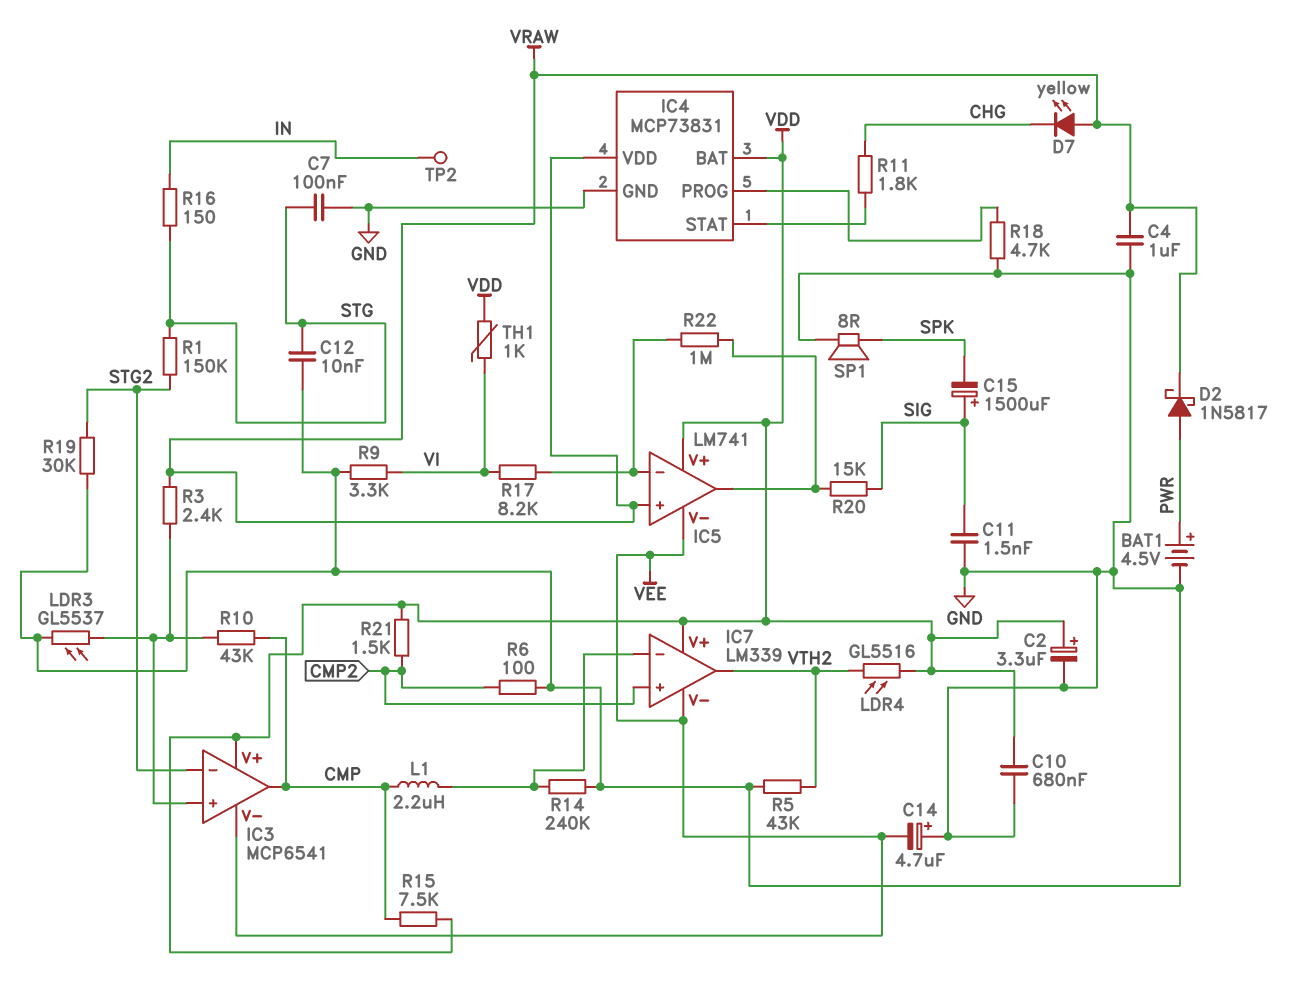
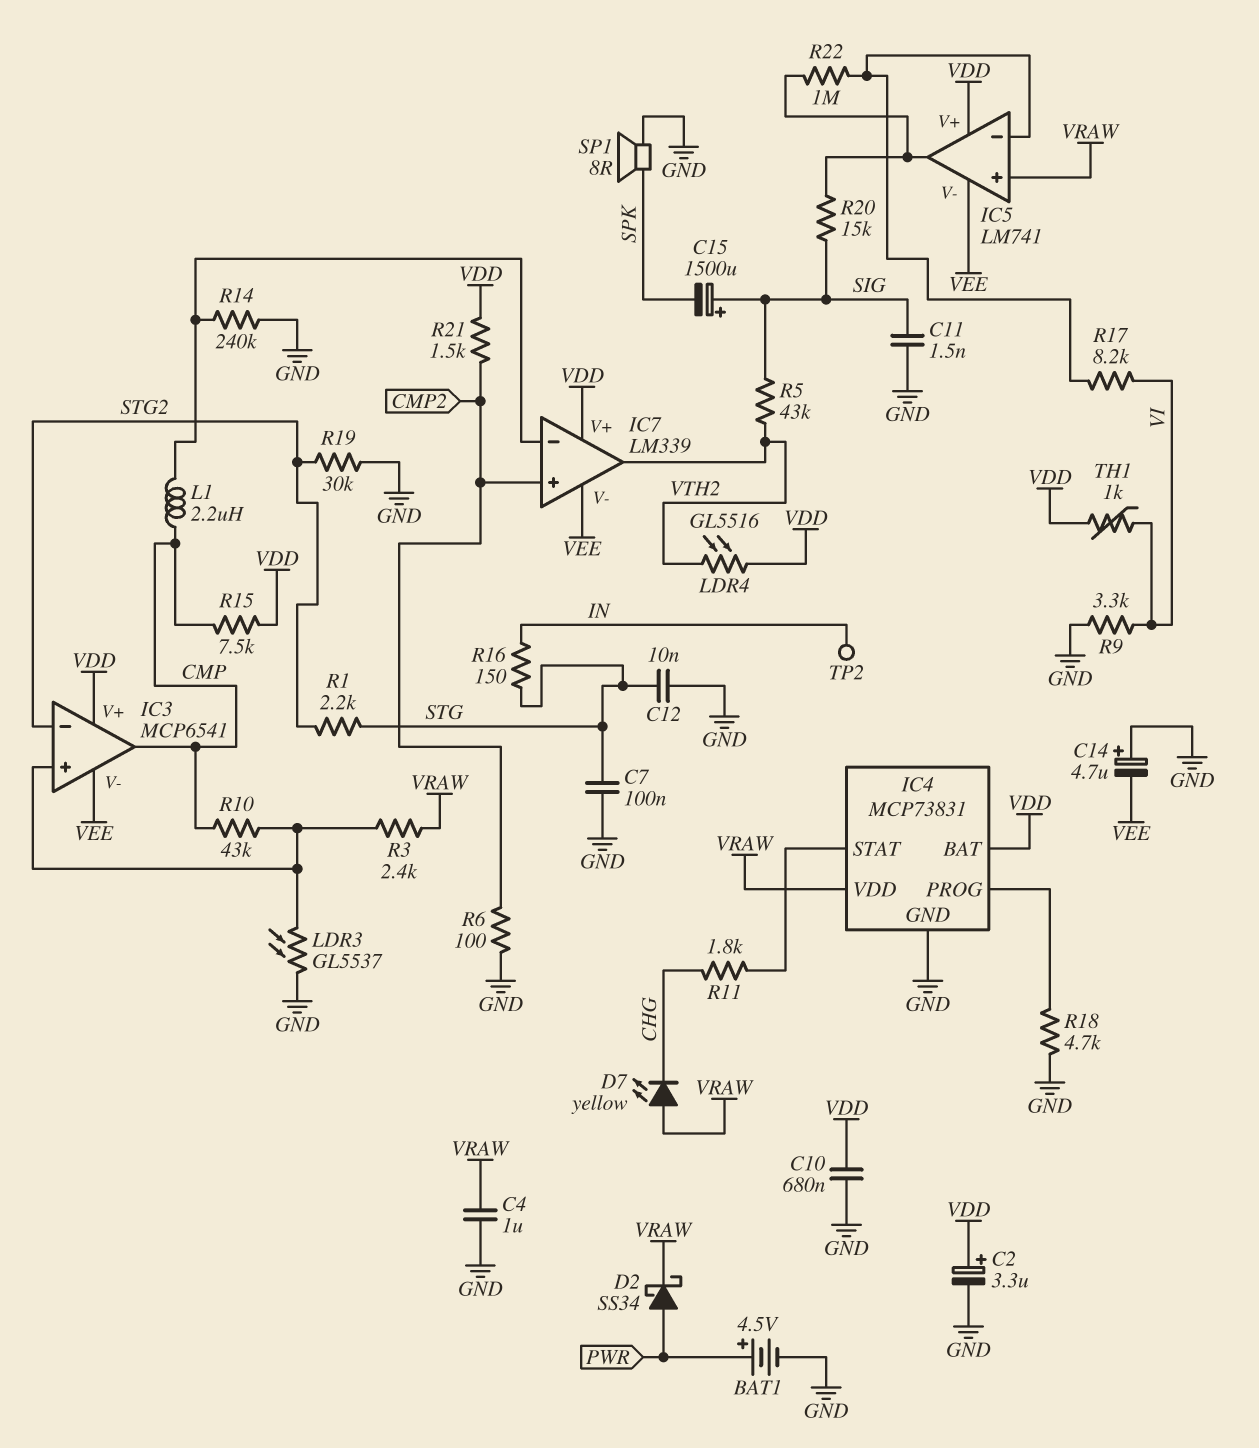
D2: schottky 1N5817 (A PWR, K VRAW) -> schottky SS34 (A PWR, K VRAW)
R1: 150k (STG, STG2) -> 2.2k (STG, STG2)
R5: 43k (GND, VTH2) -> 43k (SIG, VTH2)

